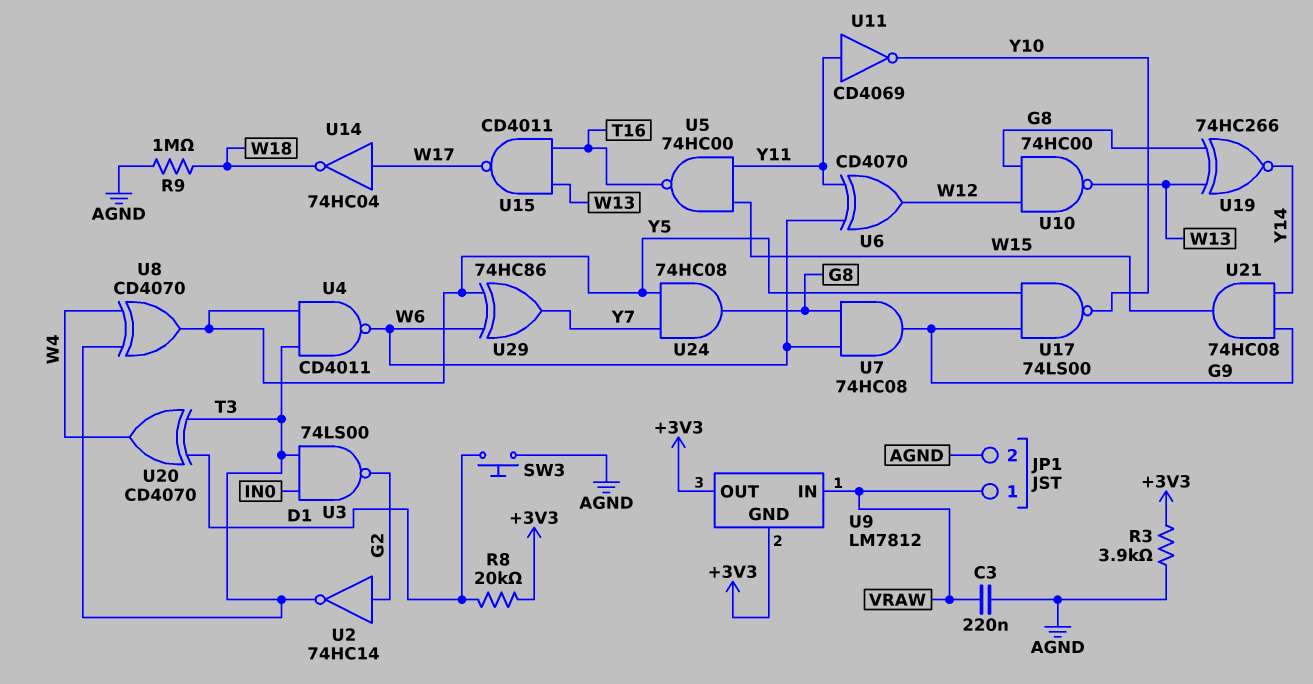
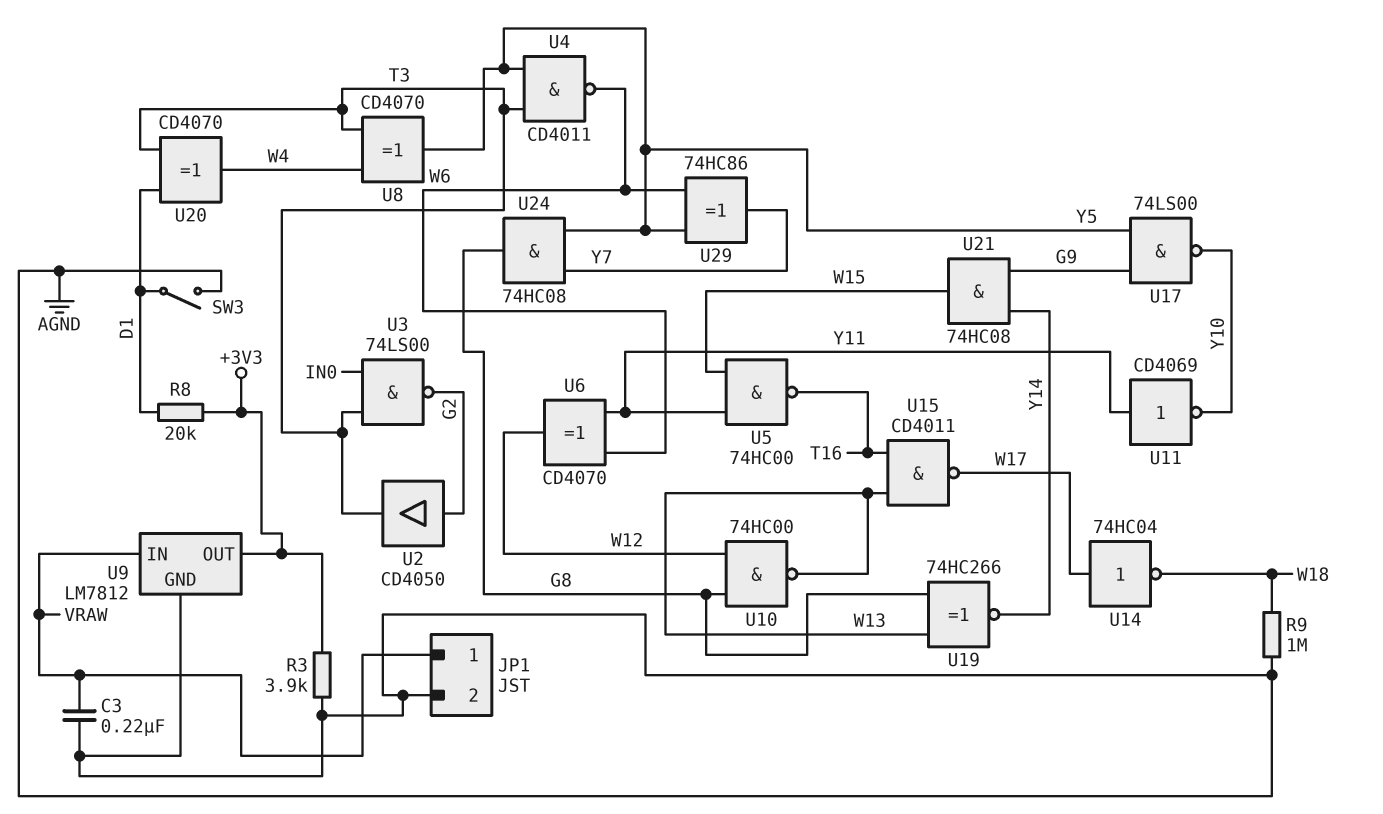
SW3: button (AGND, D1) -> switch (AGND, D1)
U2: NOT 74HC14 (in G2, out T3) -> buffer CD4050 (in G2, out T3)
U7: AND 74HC08 (in G8, in W6, out G9) -> none
U9 pin GND: +3V3 -> AGND

